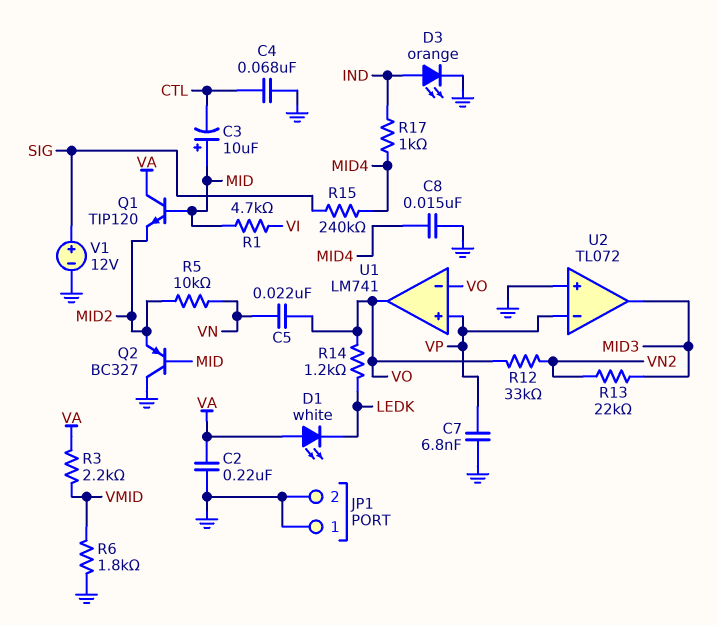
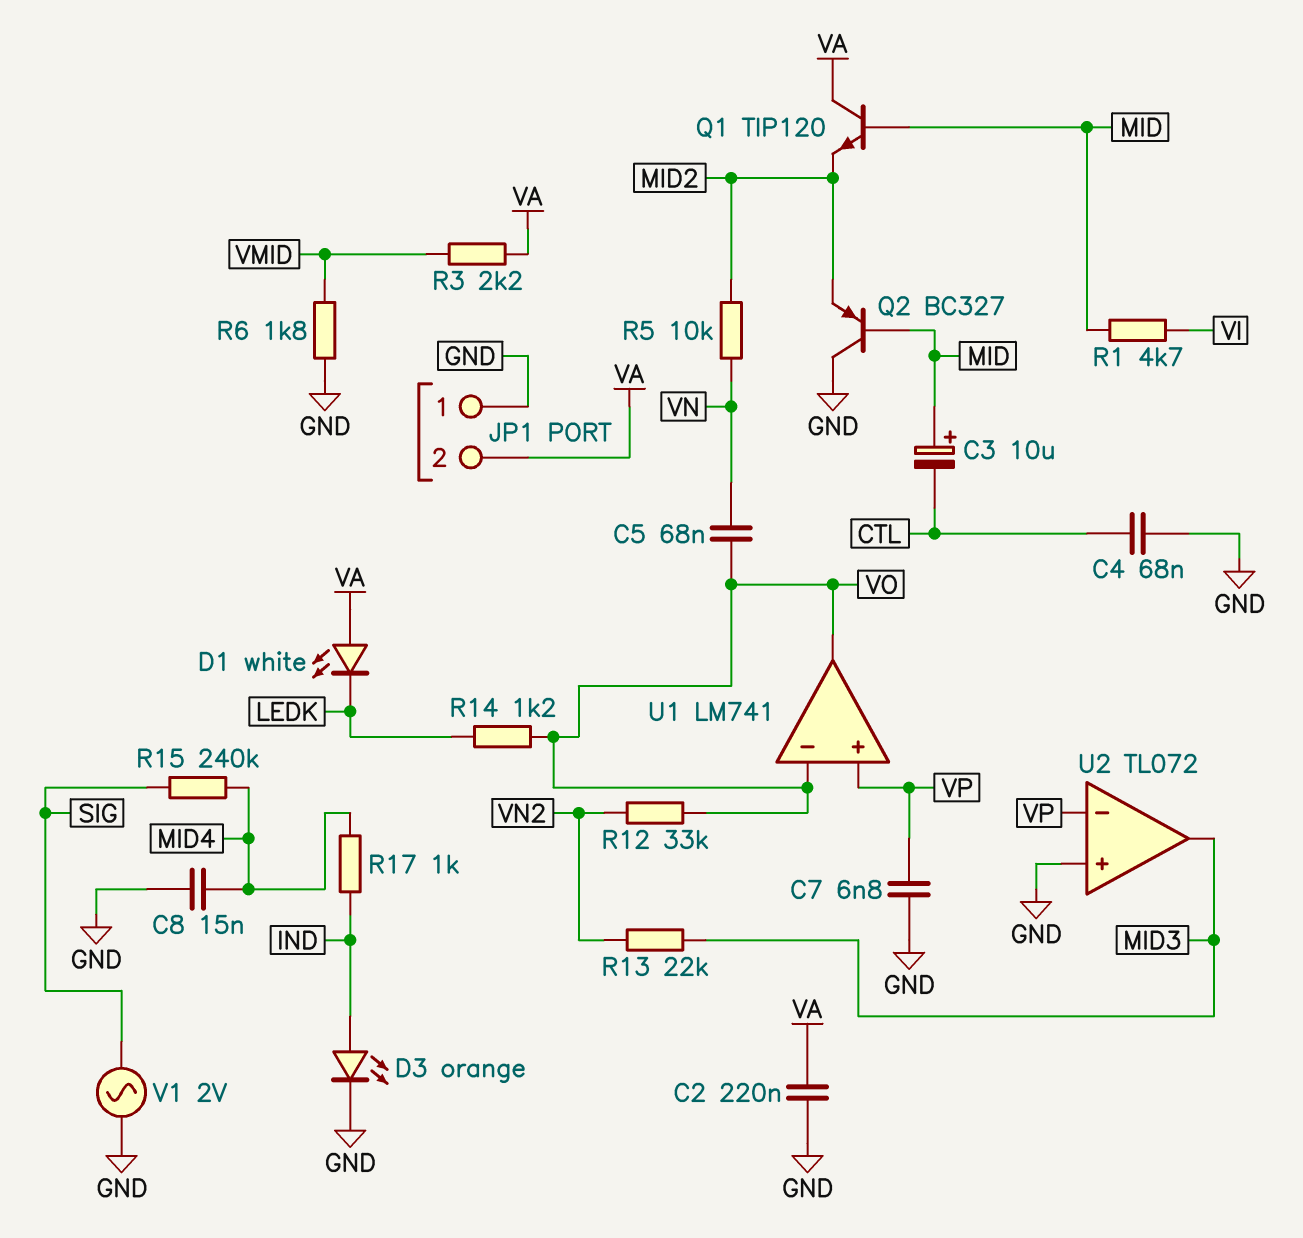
C5: 22nF (VN, VO) -> 68nF (VN, VO)
JP1 pin 2: GND -> VA
V1: 12V (plus SIG, minus GND) -> AC 2V (GND, SIG)

